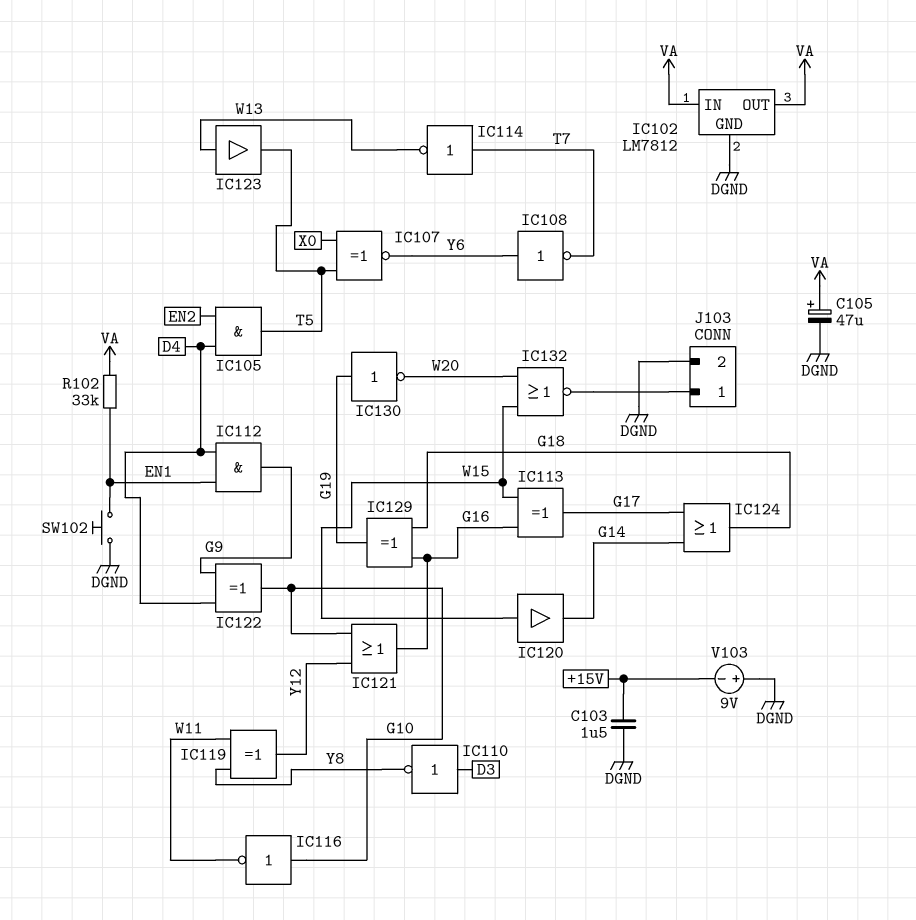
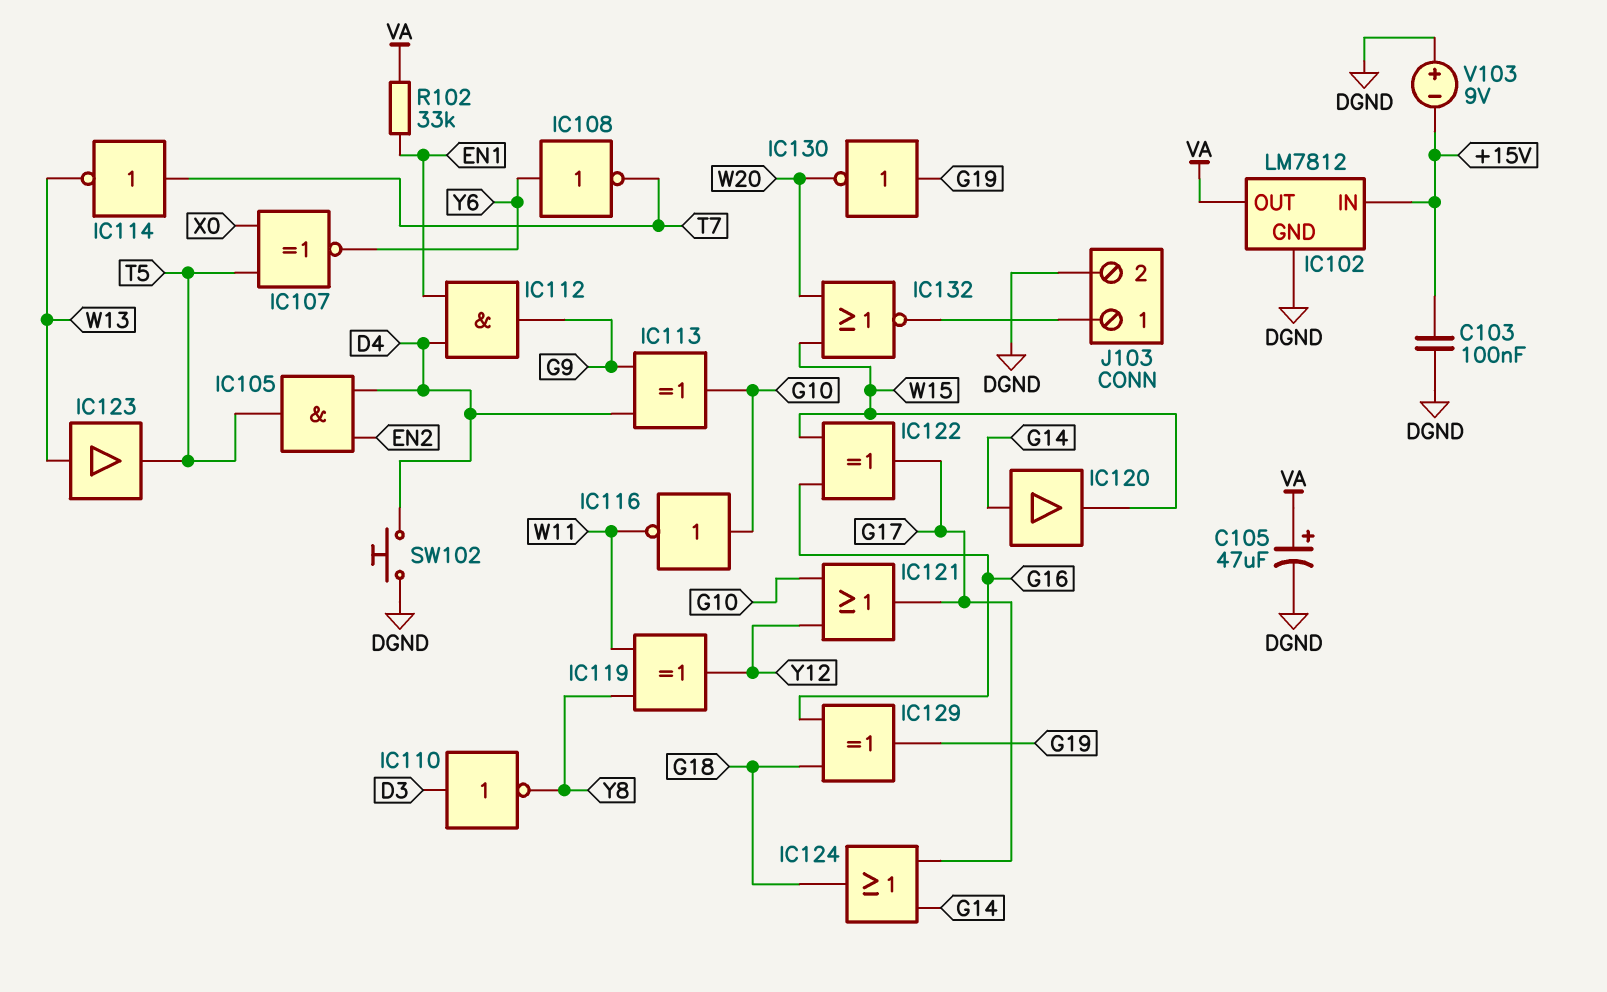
C103: 1.5uF (+15V, DGND) -> 100nF (+15V, DGND)
IC102 pin IN: VA -> +15V
IC113: XOR (in G16, in W15, out G17) -> XOR (in D4, in G9, out G10)
IC120: buffer (in W15, out G14) -> buffer (in G14, out W15)
IC121: OR (in G10, in Y12, out G16) -> OR (in G10, in Y12, out G17)
IC122: XOR (in D4, in G9, out G10) -> XOR (in G16, in W15, out G17)
SW102: button (DGND, EN1) -> button (D4, DGND)

